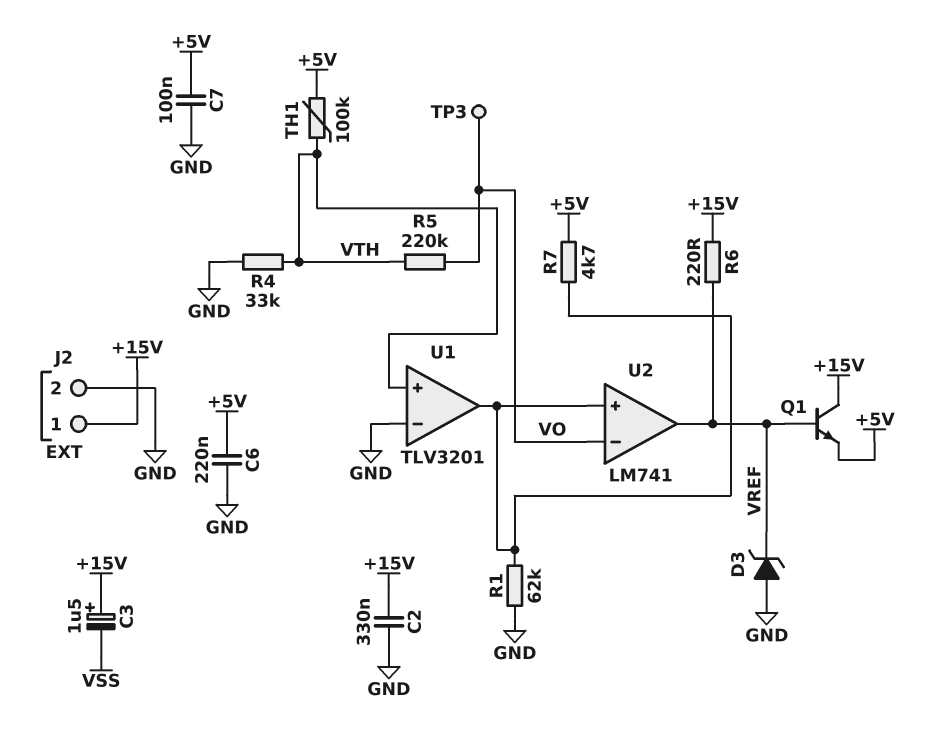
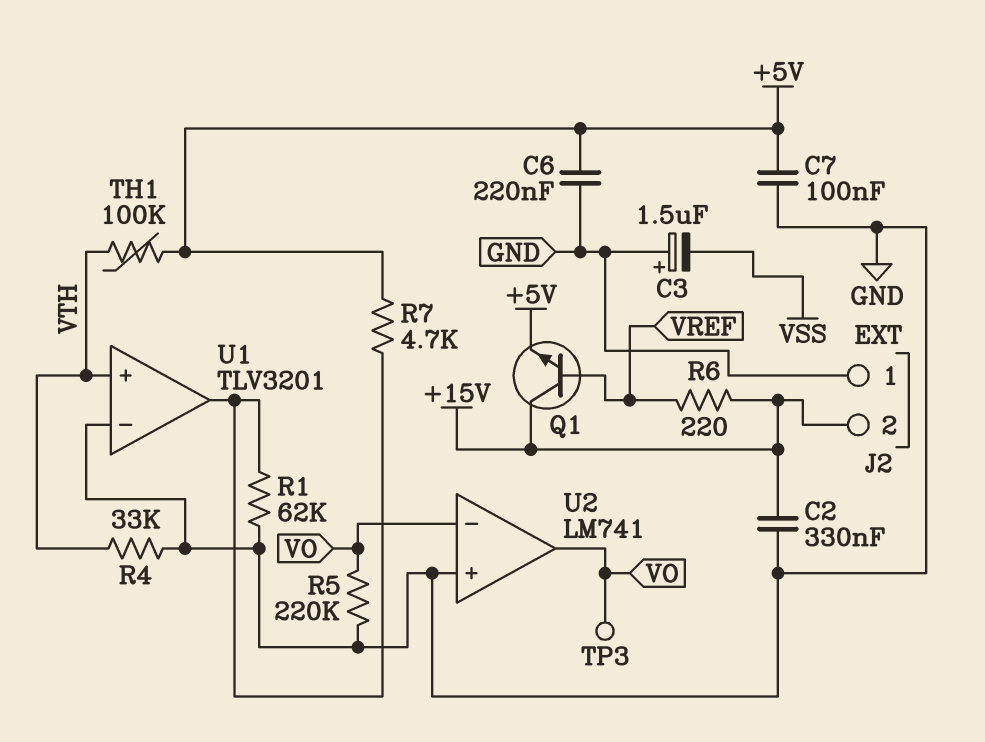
C3: 1.5uF (plus +15V, minus VSS) -> 1.5uF (plus GND, minus VSS)
D3: zener (A GND, K VREF) -> none
J2 pin 1: +15V -> GND
J2 pin 2: GND -> +15V
R5: 220k (VO, VTH) -> 220k (GND, VO)
U2 pin in+: U1/out -> GND
U2 pin out: VREF -> VO

